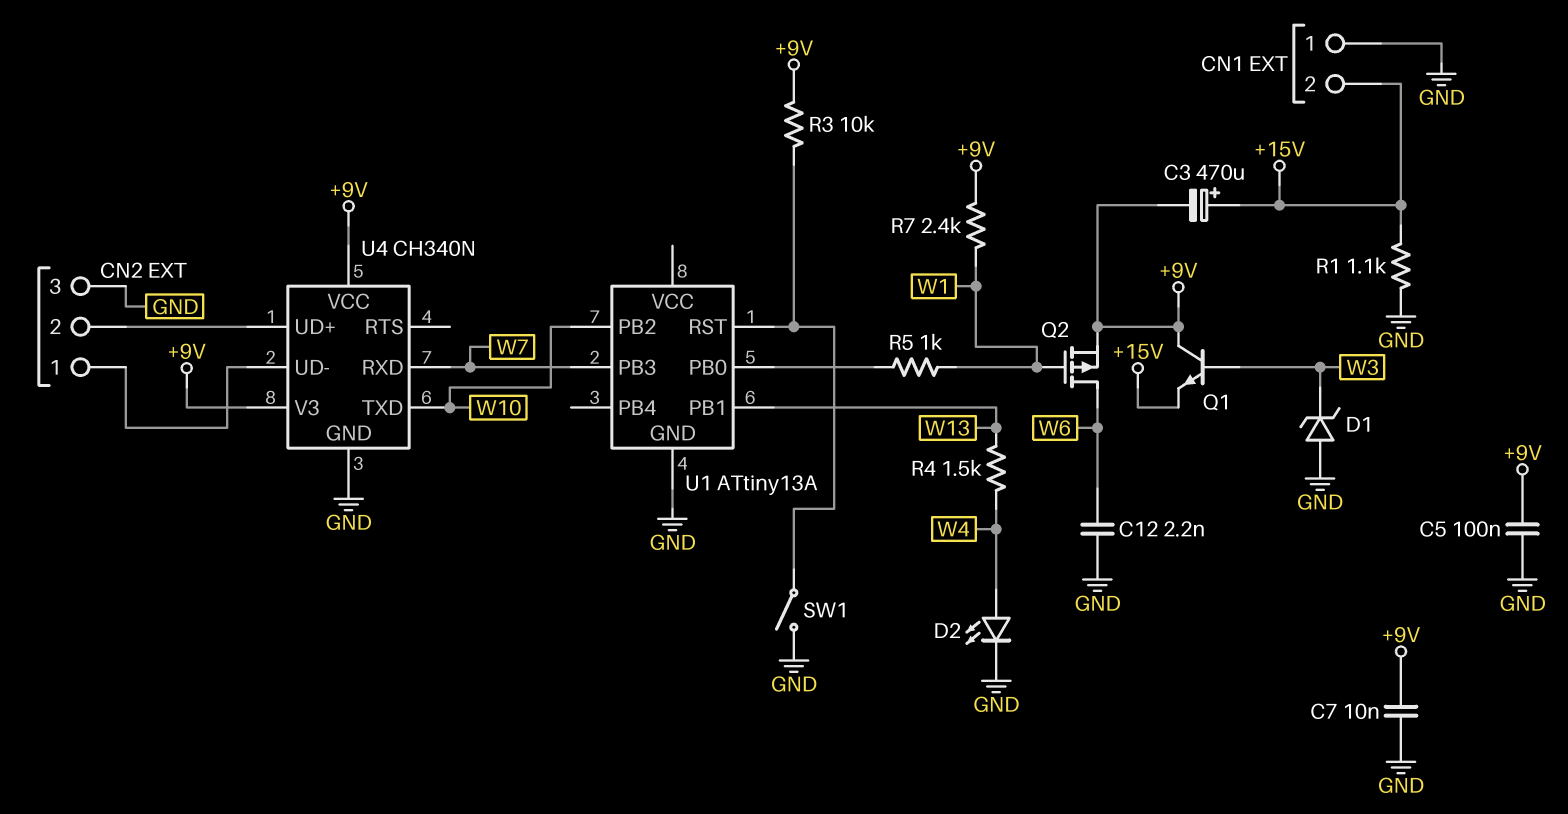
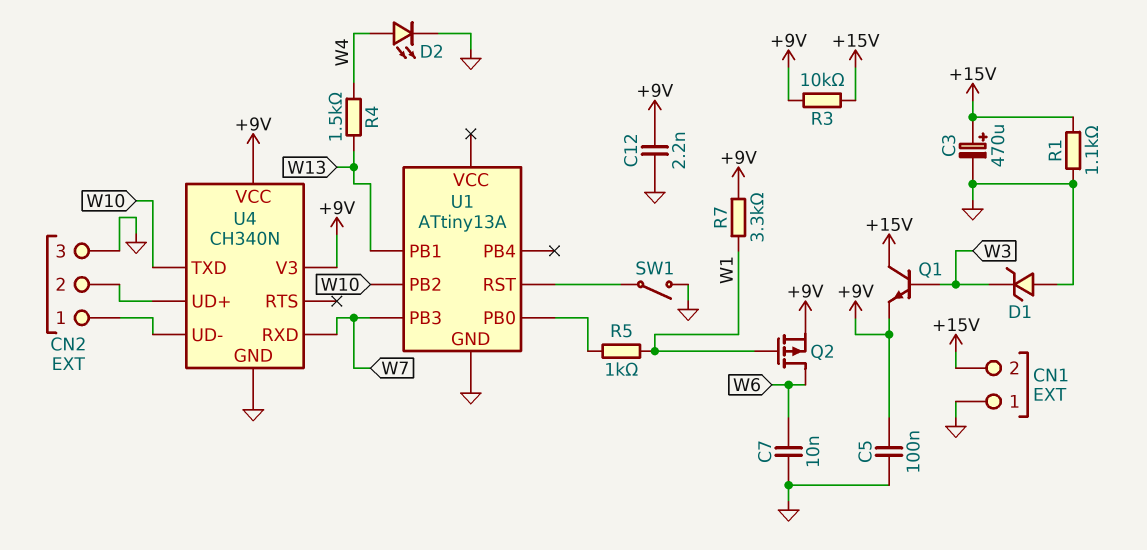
C3: 470uF (plus +15V, minus +9V) -> 470uF (plus +15V, minus GND)
C7: 10nF (+9V, GND) -> 10nF (GND, W6)
C12: 2.2nF (GND, W6) -> 2.2nF (+9V, GND)
Q1: NPN (B W3, C +9V, E +15V) -> NPN (B W3, C +15V, E +9V)
R3: 10k (+9V, U1/RST) -> 10k (+9V, +15V)
R7: 2.4k (+9V, W1) -> 3.3k (+9V, W1)

